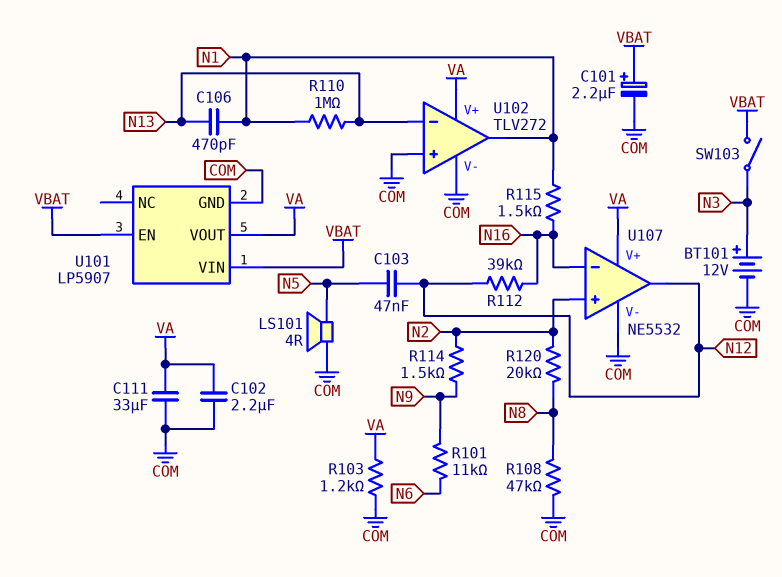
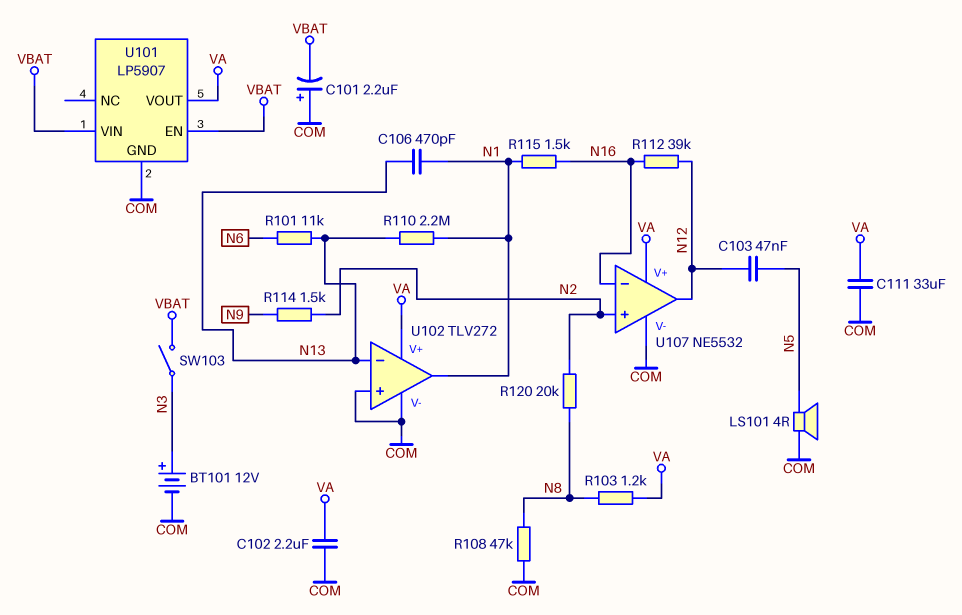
C101: 2.2uF (plus VBAT, minus COM) -> 2.2uF (plus COM, minus VBAT)
R101: 11k (N6, N9) -> 11k (N6, N13)
R103: 1.2k (COM, VA) -> 1.2k (N8, VA)
R110: 1M (N1, N13) -> 2.2M (N1, N13)

